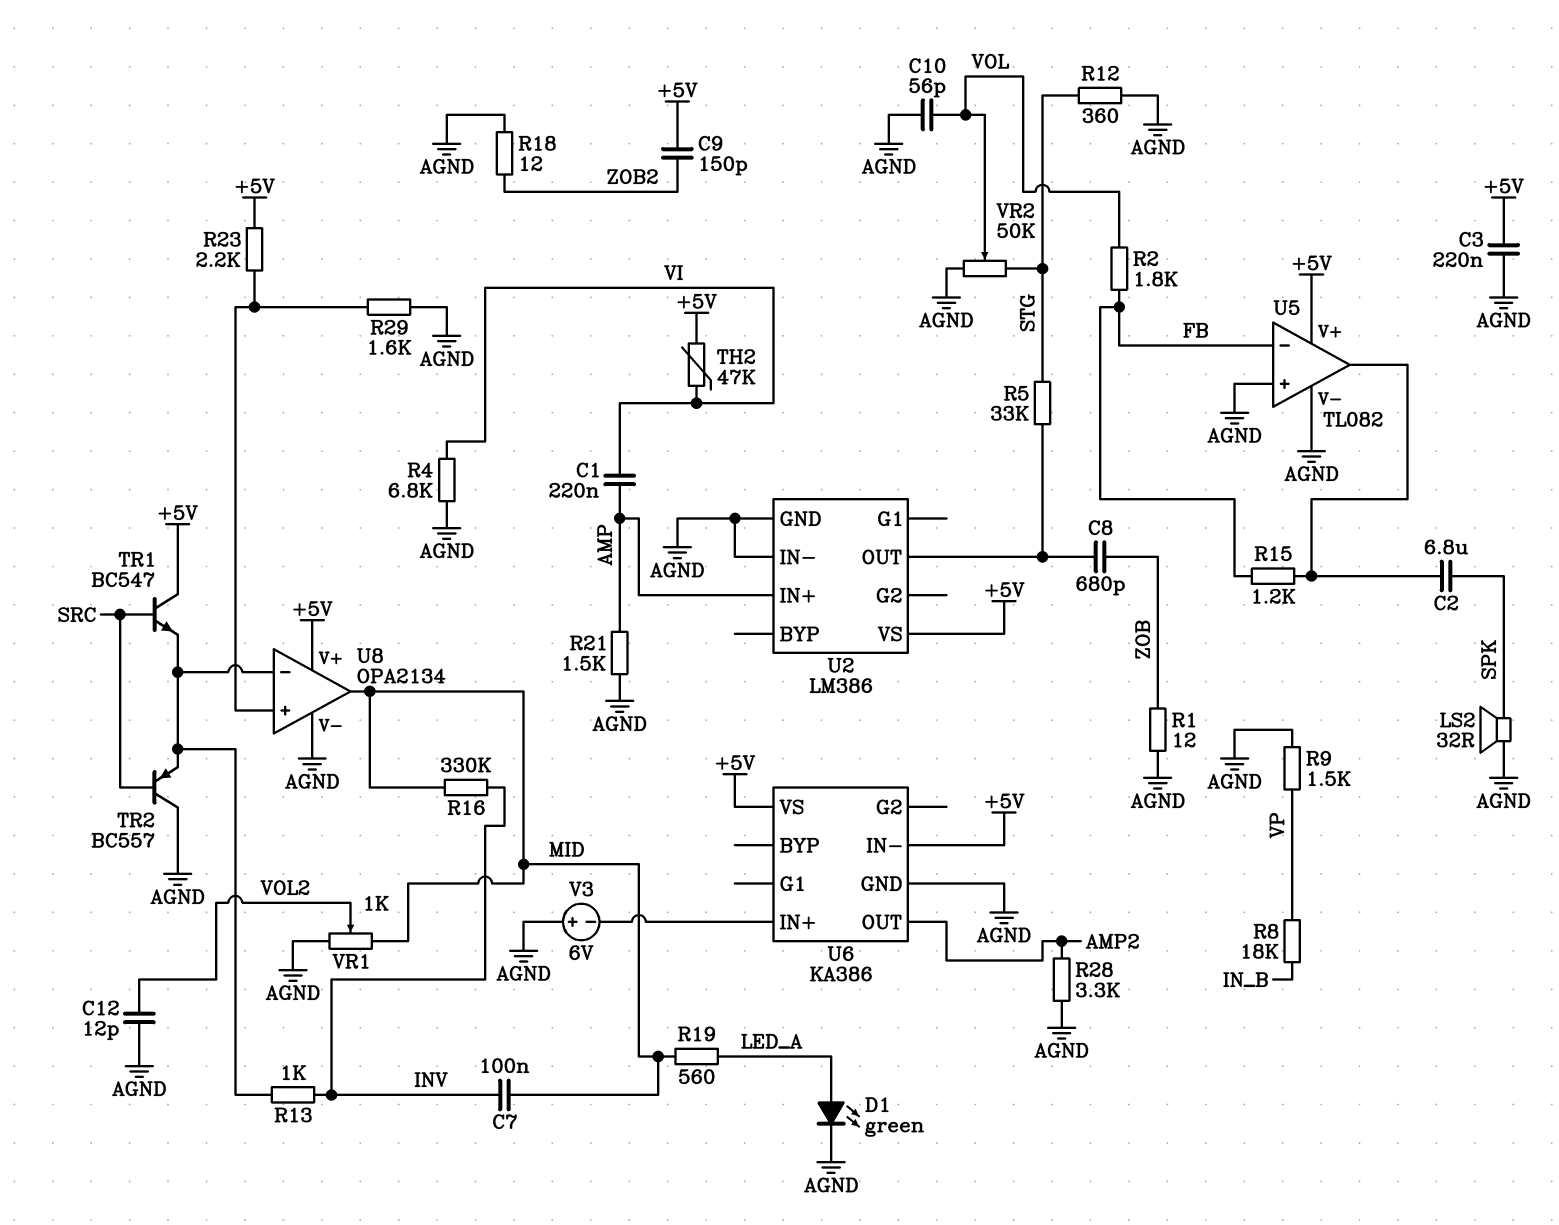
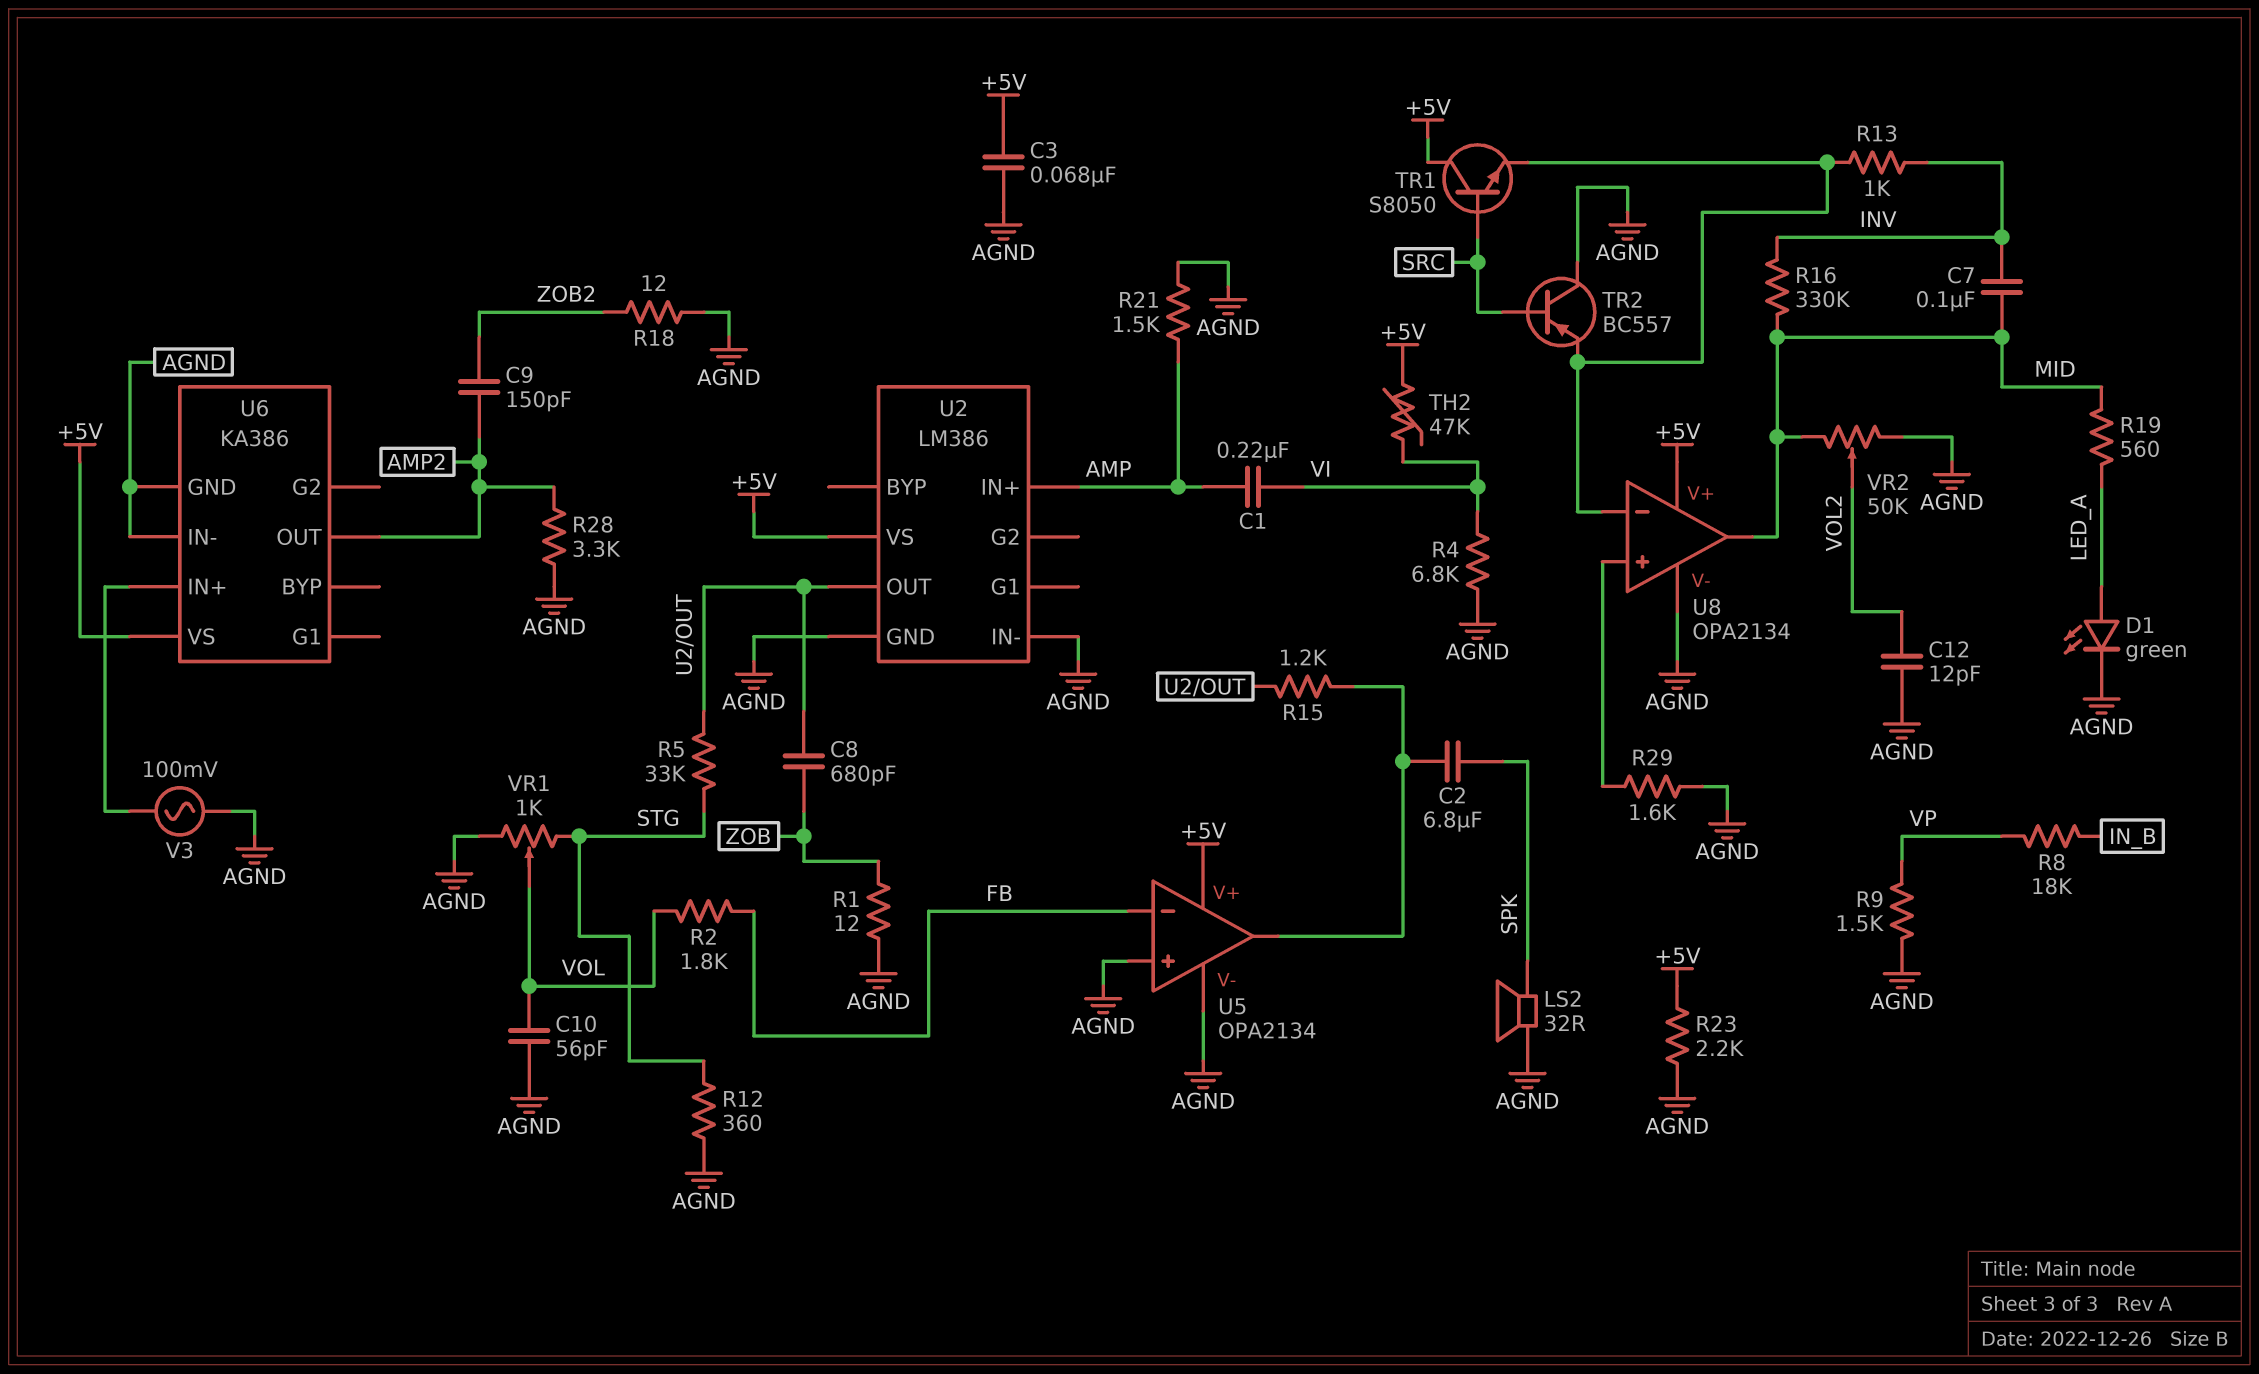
C3: 220nF (+5V, AGND) -> 68nF (+5V, AGND)
C9: 150pF (+5V, ZOB2) -> 150pF (AMP2, ZOB2)
R15: 1.2k (FB, U5/out) -> 1.2k (U2/OUT, U5/out)
R23: 2.2k (+5V, U8/in+) -> 2.2k (+5V, AGND)
TR1: NPN BC547 (B SRC, C +5V, E U8/in-) -> NPN S8050 (B SRC, C +5V, E U8/in-)
U5: TL082 -> OPA2134
U6 pin IN-: +5V -> AGND
V3: 6V (plus AGND, minus U6/IN+) -> AC 100mV (AGND, U6/IN+)
VR1: 1k (AGND, MID, wiper VOL2) -> 1k (AGND, STG, wiper VOL)
VR2: 50k (AGND, STG, wiper VOL) -> 50k (AGND, MID, wiper VOL2)

